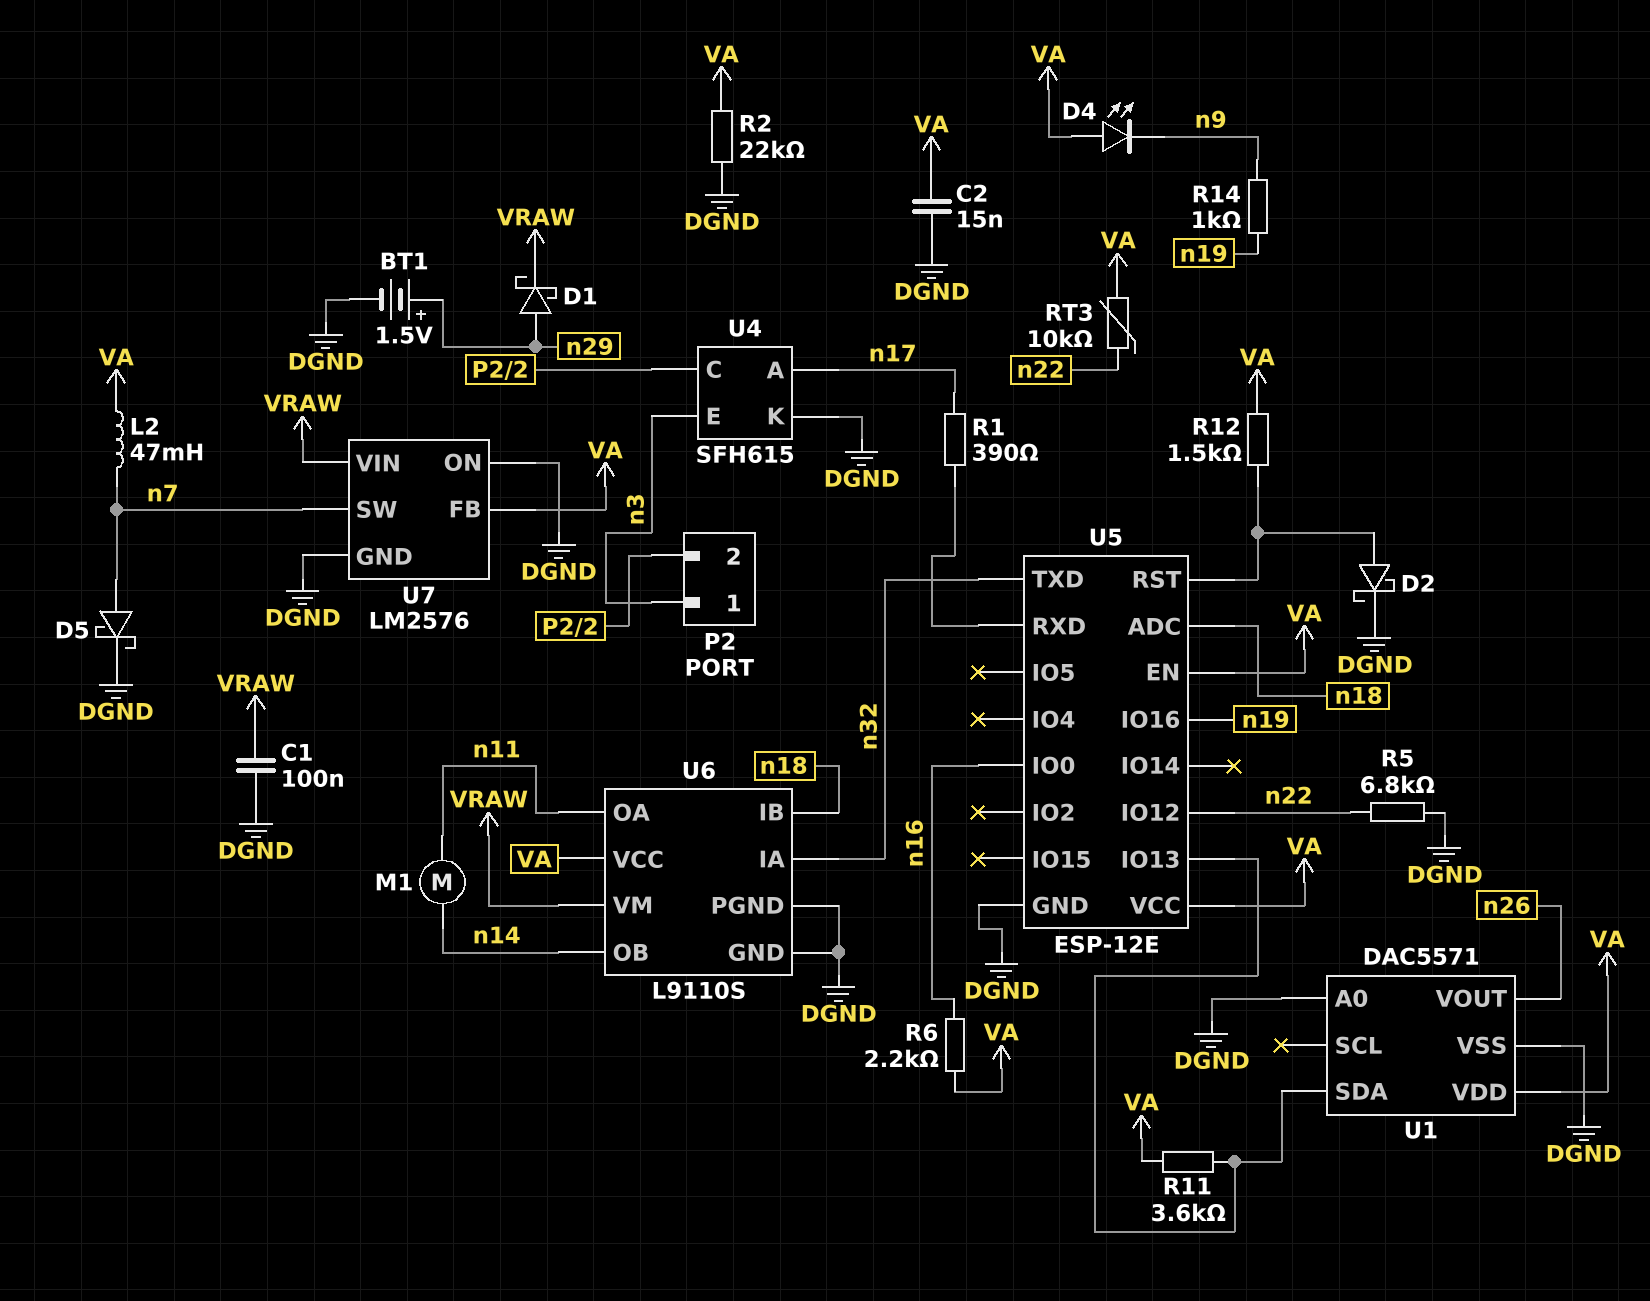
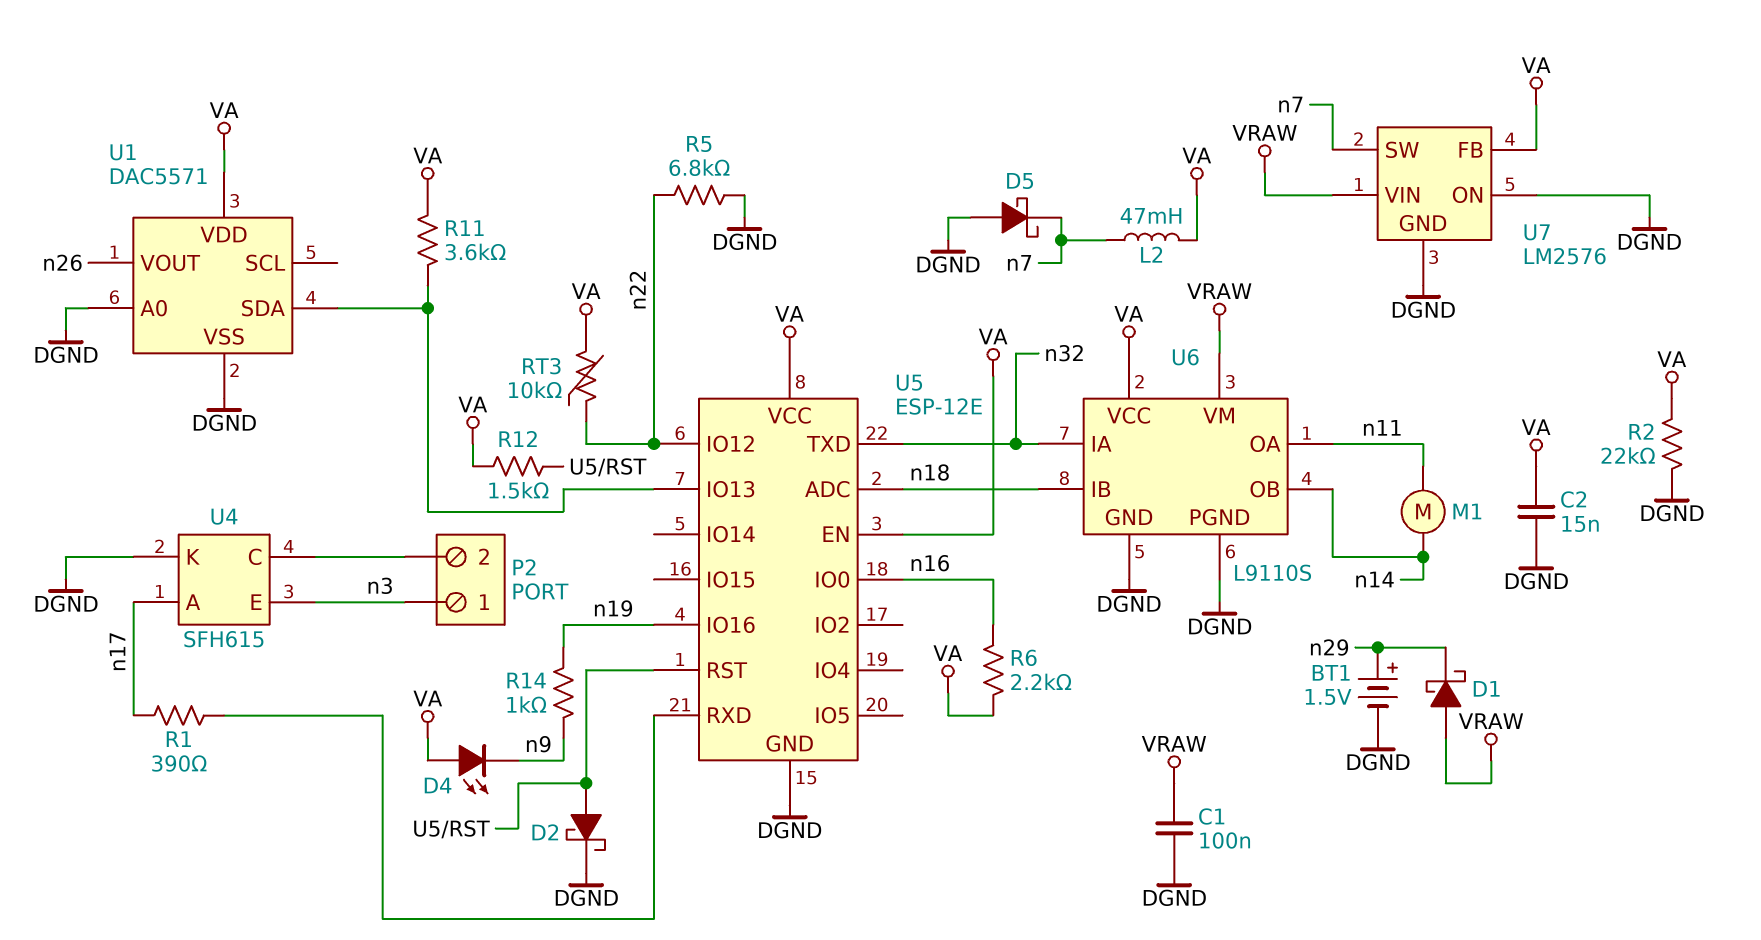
D1: schottky (A n29, K VRAW) -> schottky (A VRAW, K n29)
D5: schottky (A n7, K DGND) -> schottky (A DGND, K n7)

